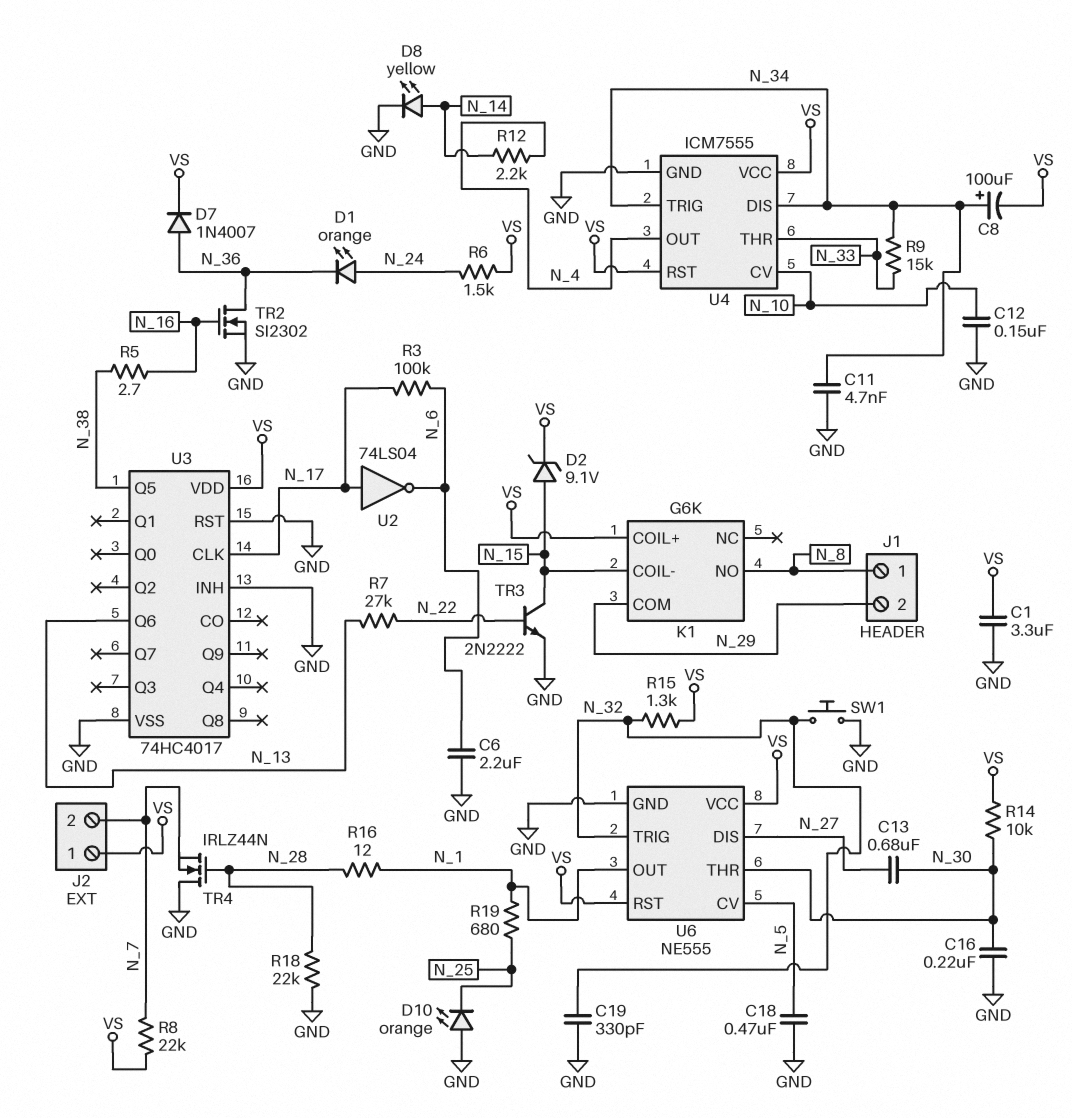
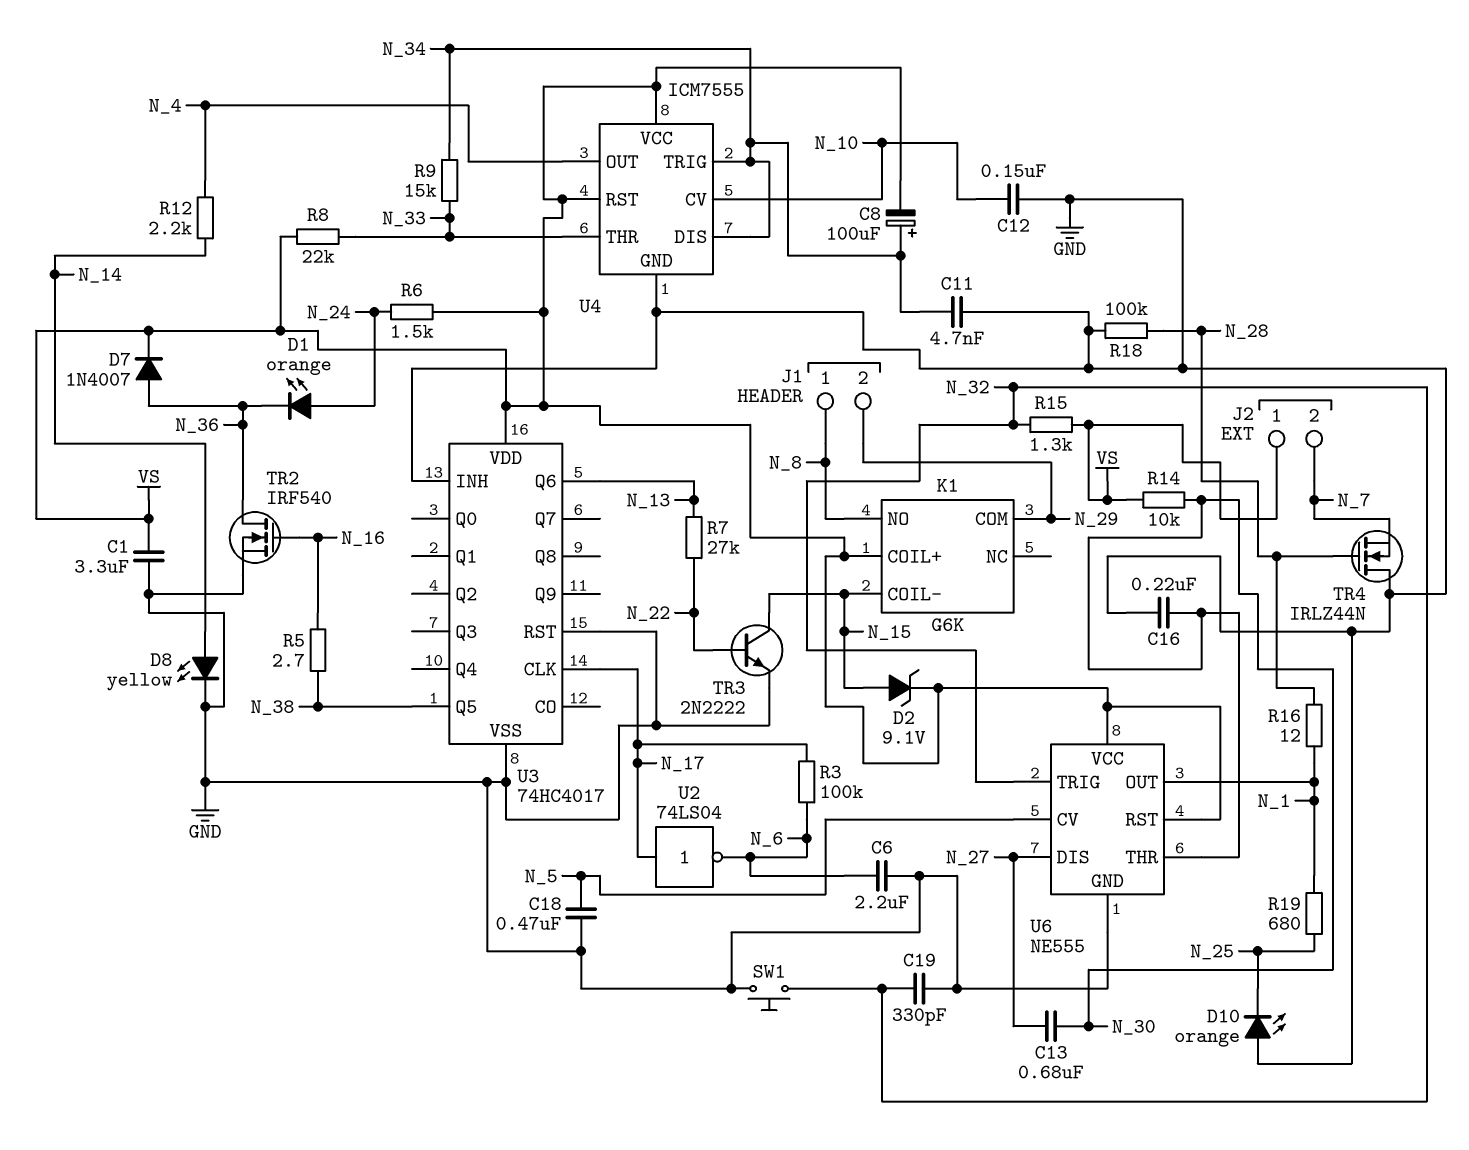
R8: 22k (N_7, VS) -> 22k (N_33, VS)
R18: 22k (GND, N_28) -> 100k (GND, N_28)
TR2: NMOS SI2302 (G N_16, D N_36, S GND) -> NMOS IRF540 (G N_16, D N_36, S GND)

